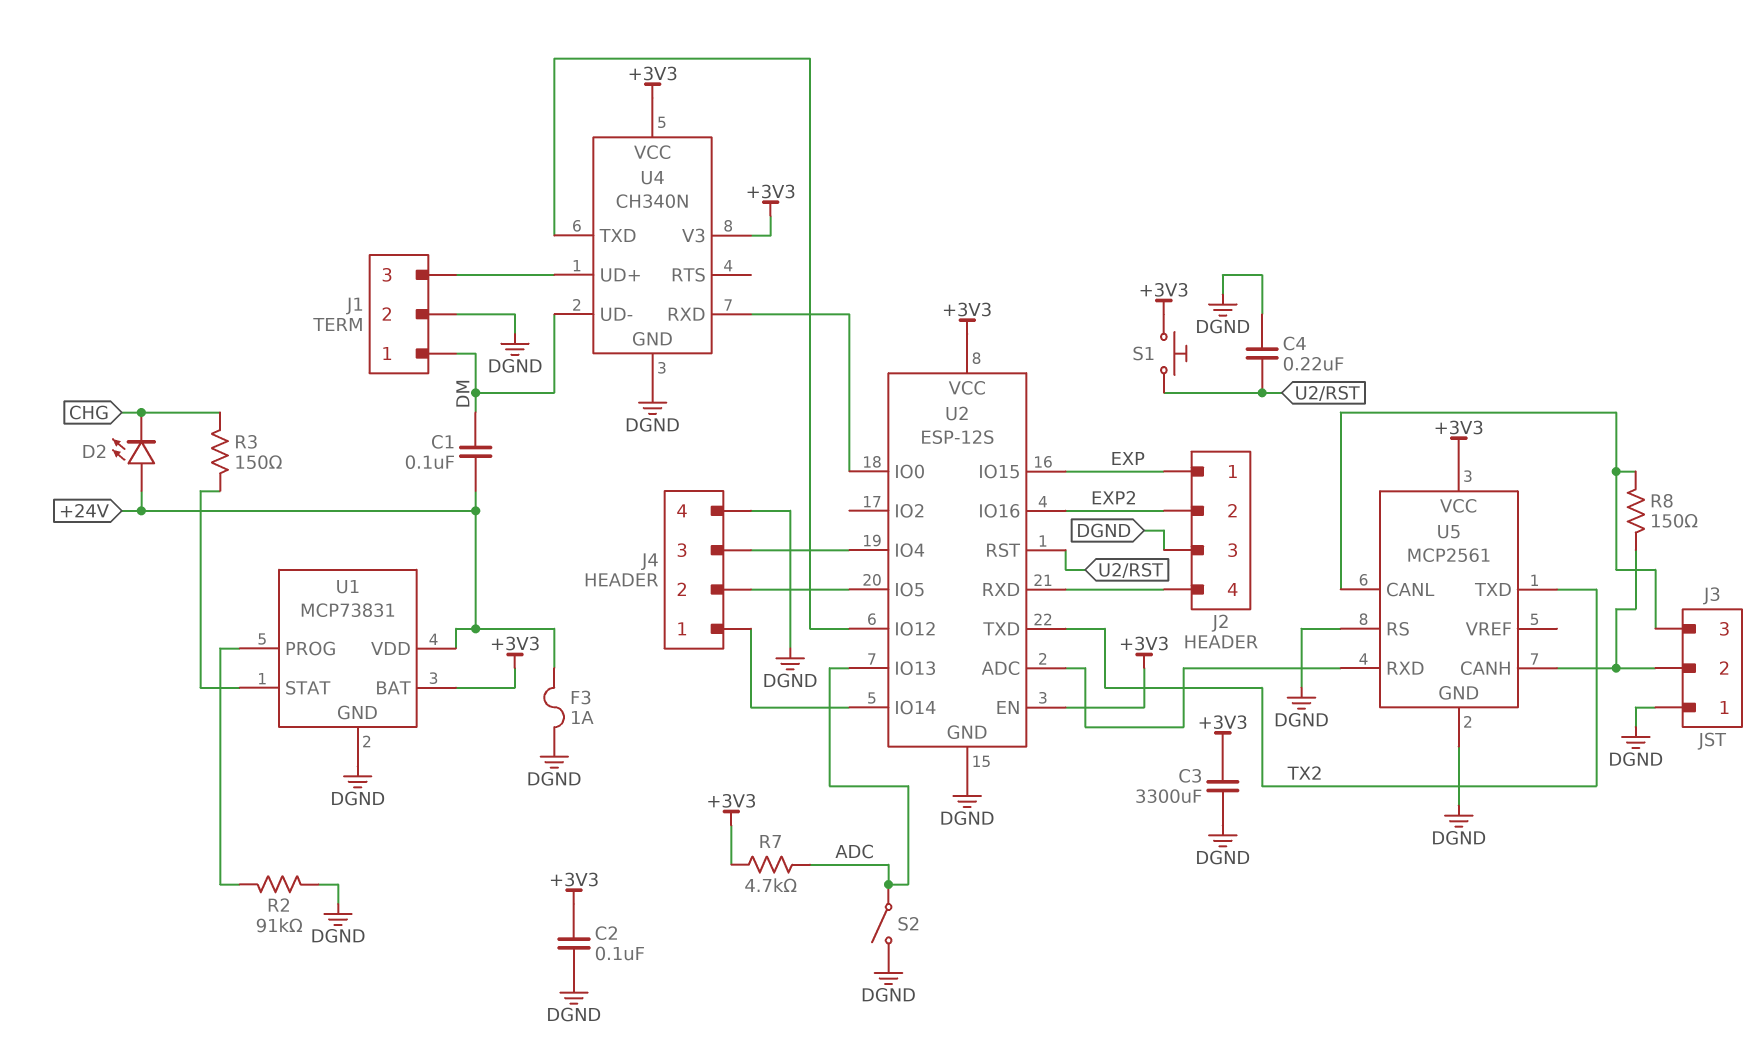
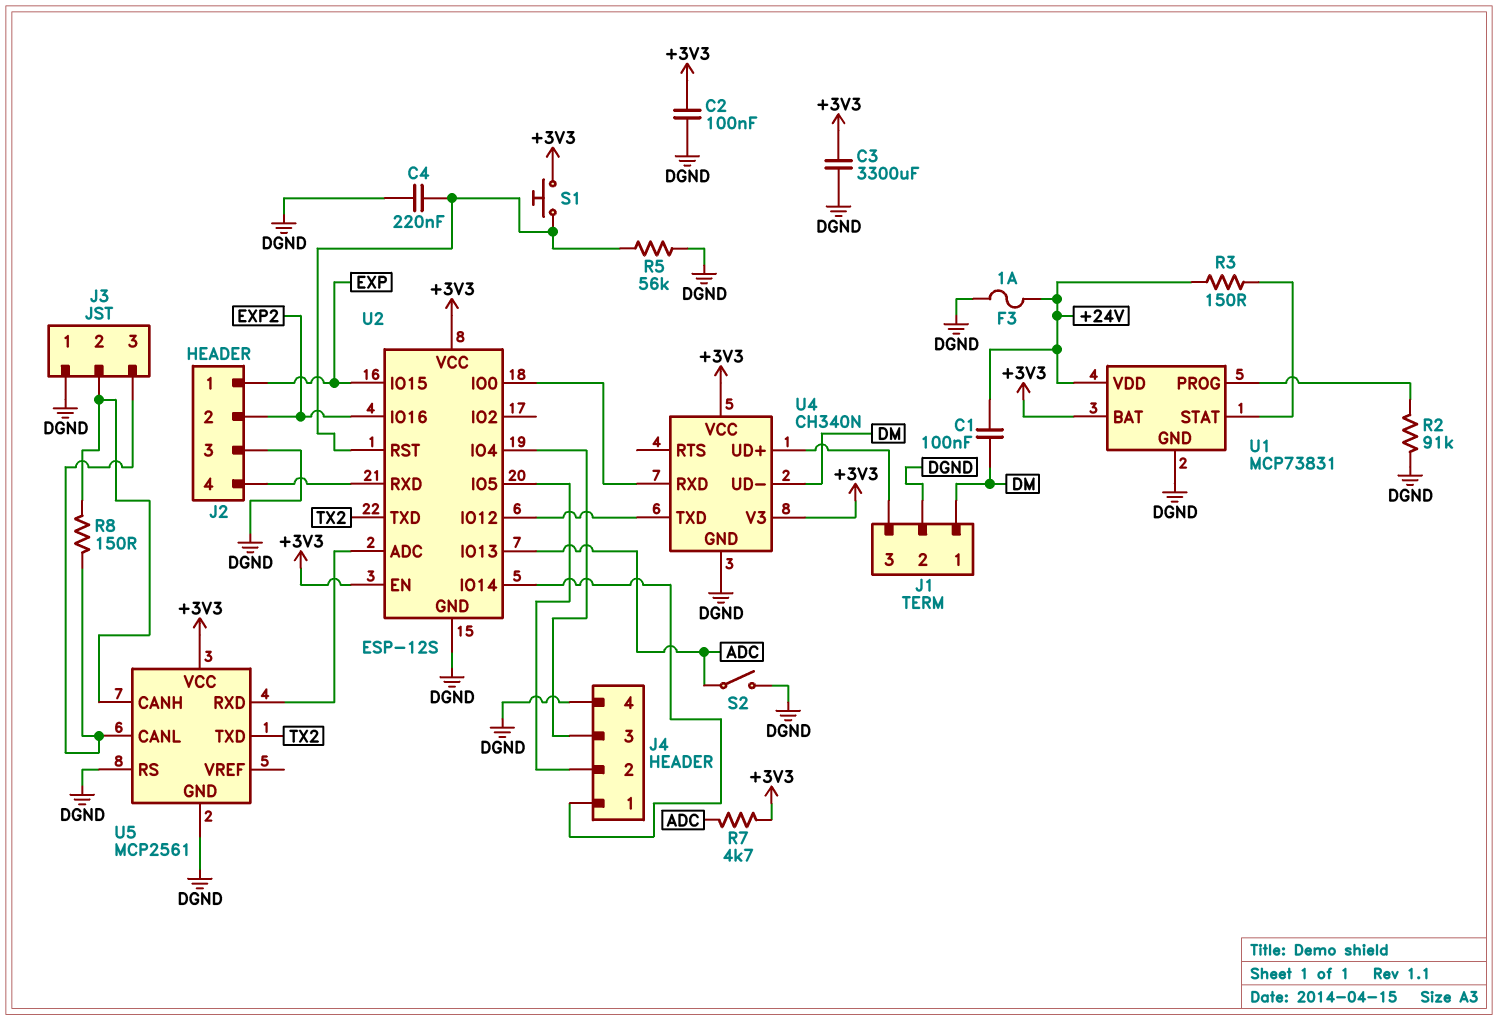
D2: LED (A +24V, K CHG) -> none
R3: 150 (CHG, U1/STAT) -> 150 (+24V, U1/STAT)
R5: none -> 56k (DGND, U2/RST)

